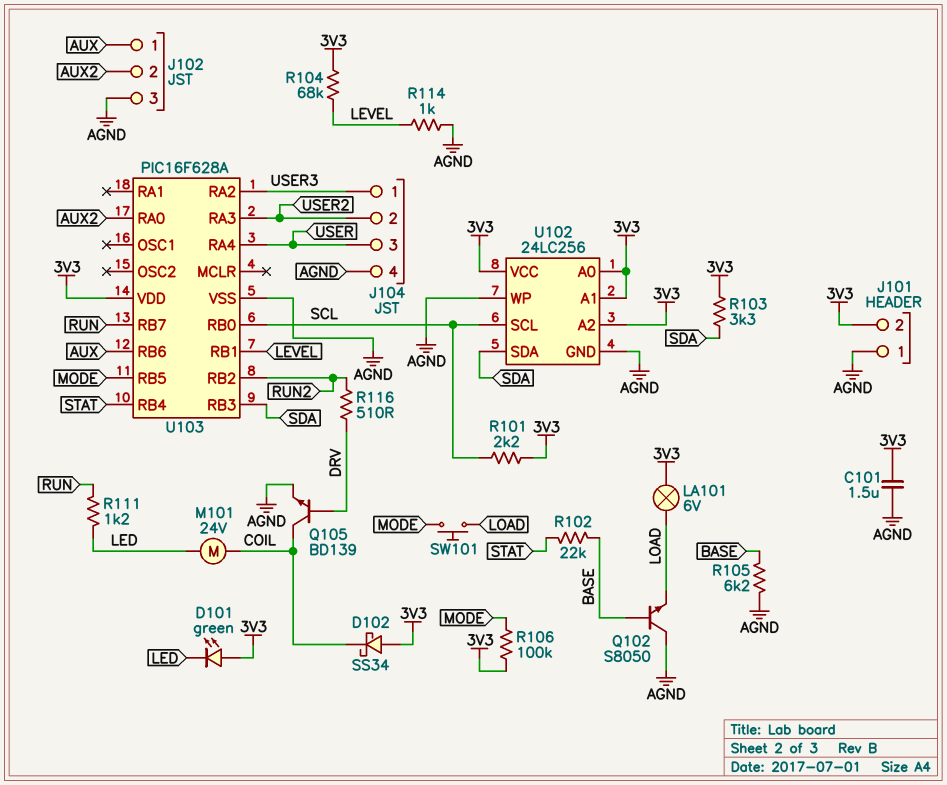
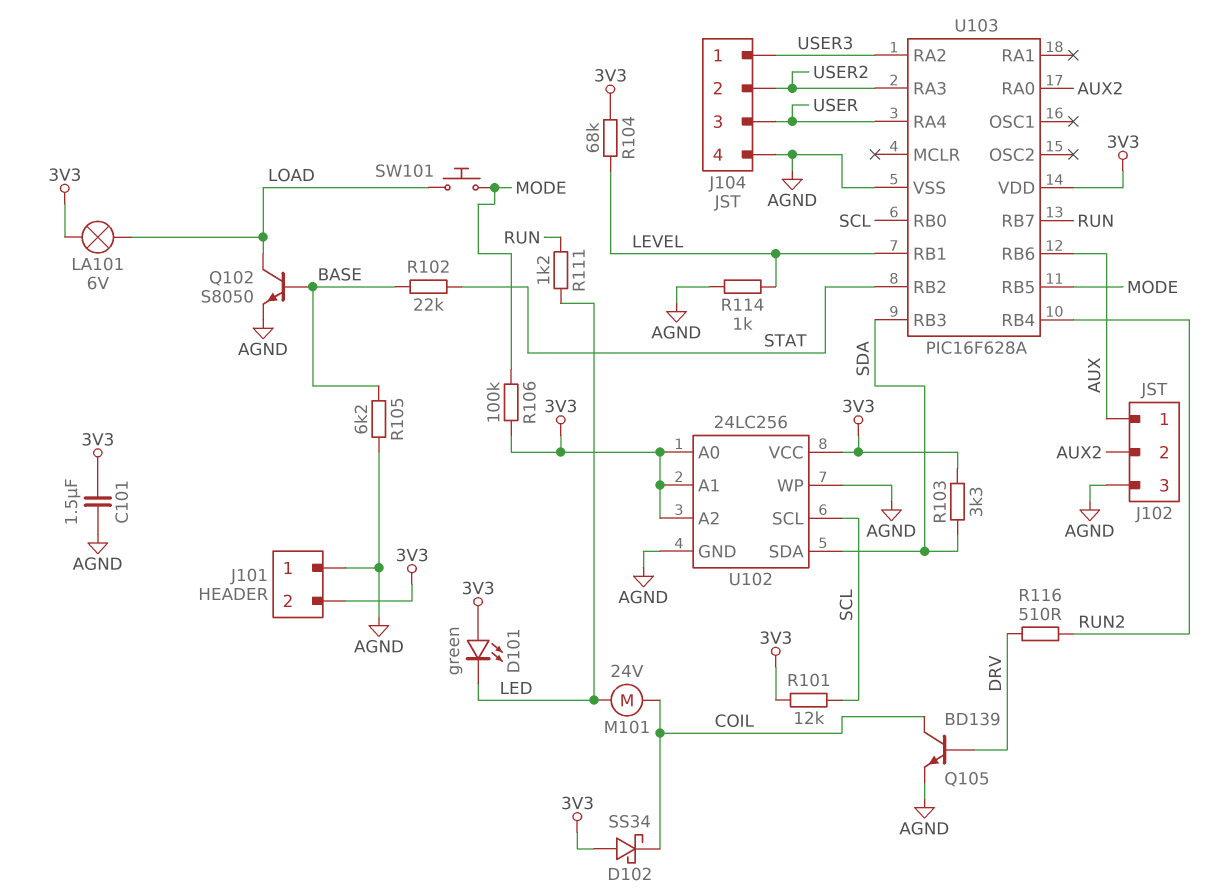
Q102: NPN S8050 (B BASE, C AGND, E LOAD) -> NPN S8050 (B BASE, C LOAD, E AGND)
R101: 2.2k (3V3, SCL) -> 12k (3V3, SCL)
U103 pin RB2: RUN2 -> STAT
U103 pin RB4: STAT -> RUN2

